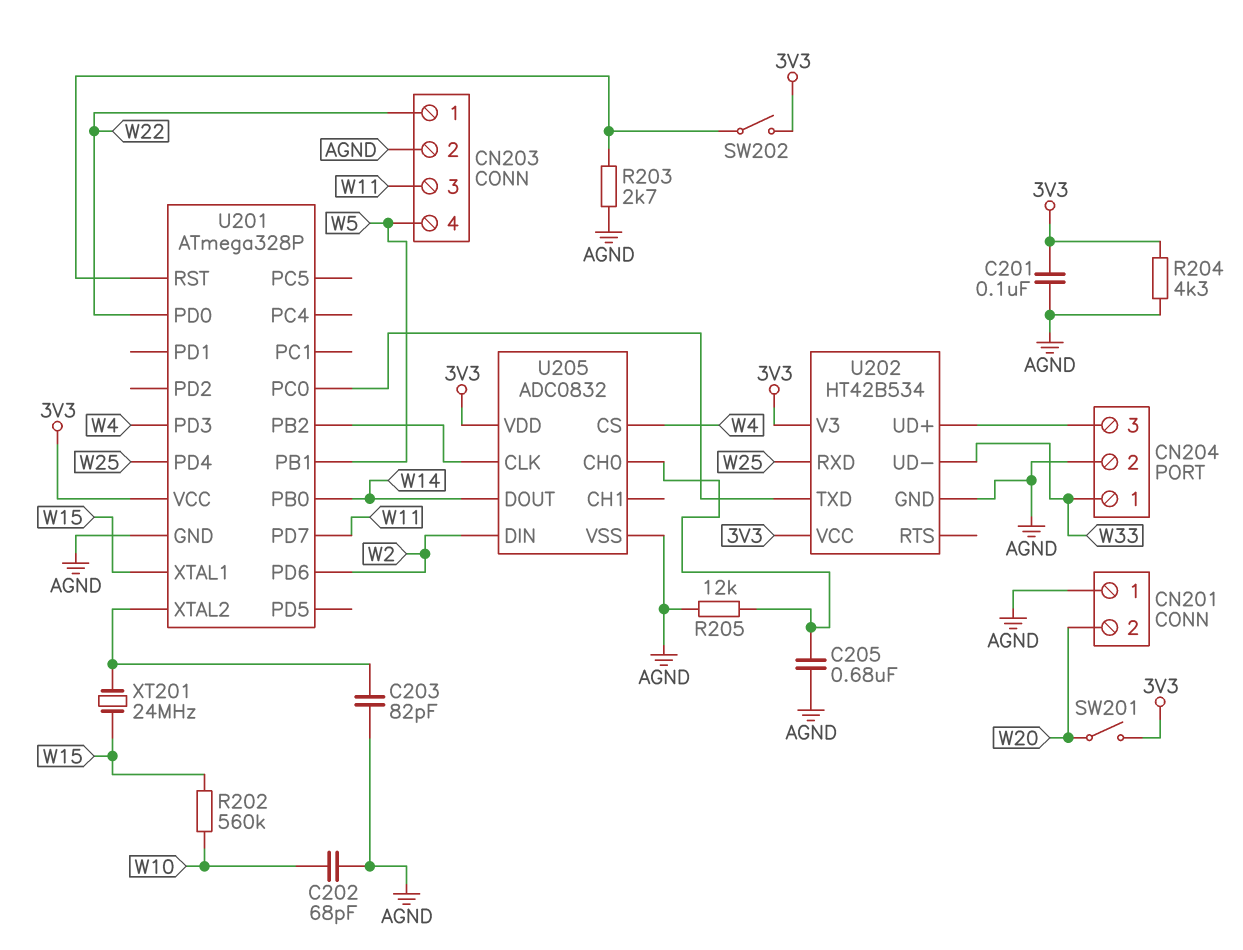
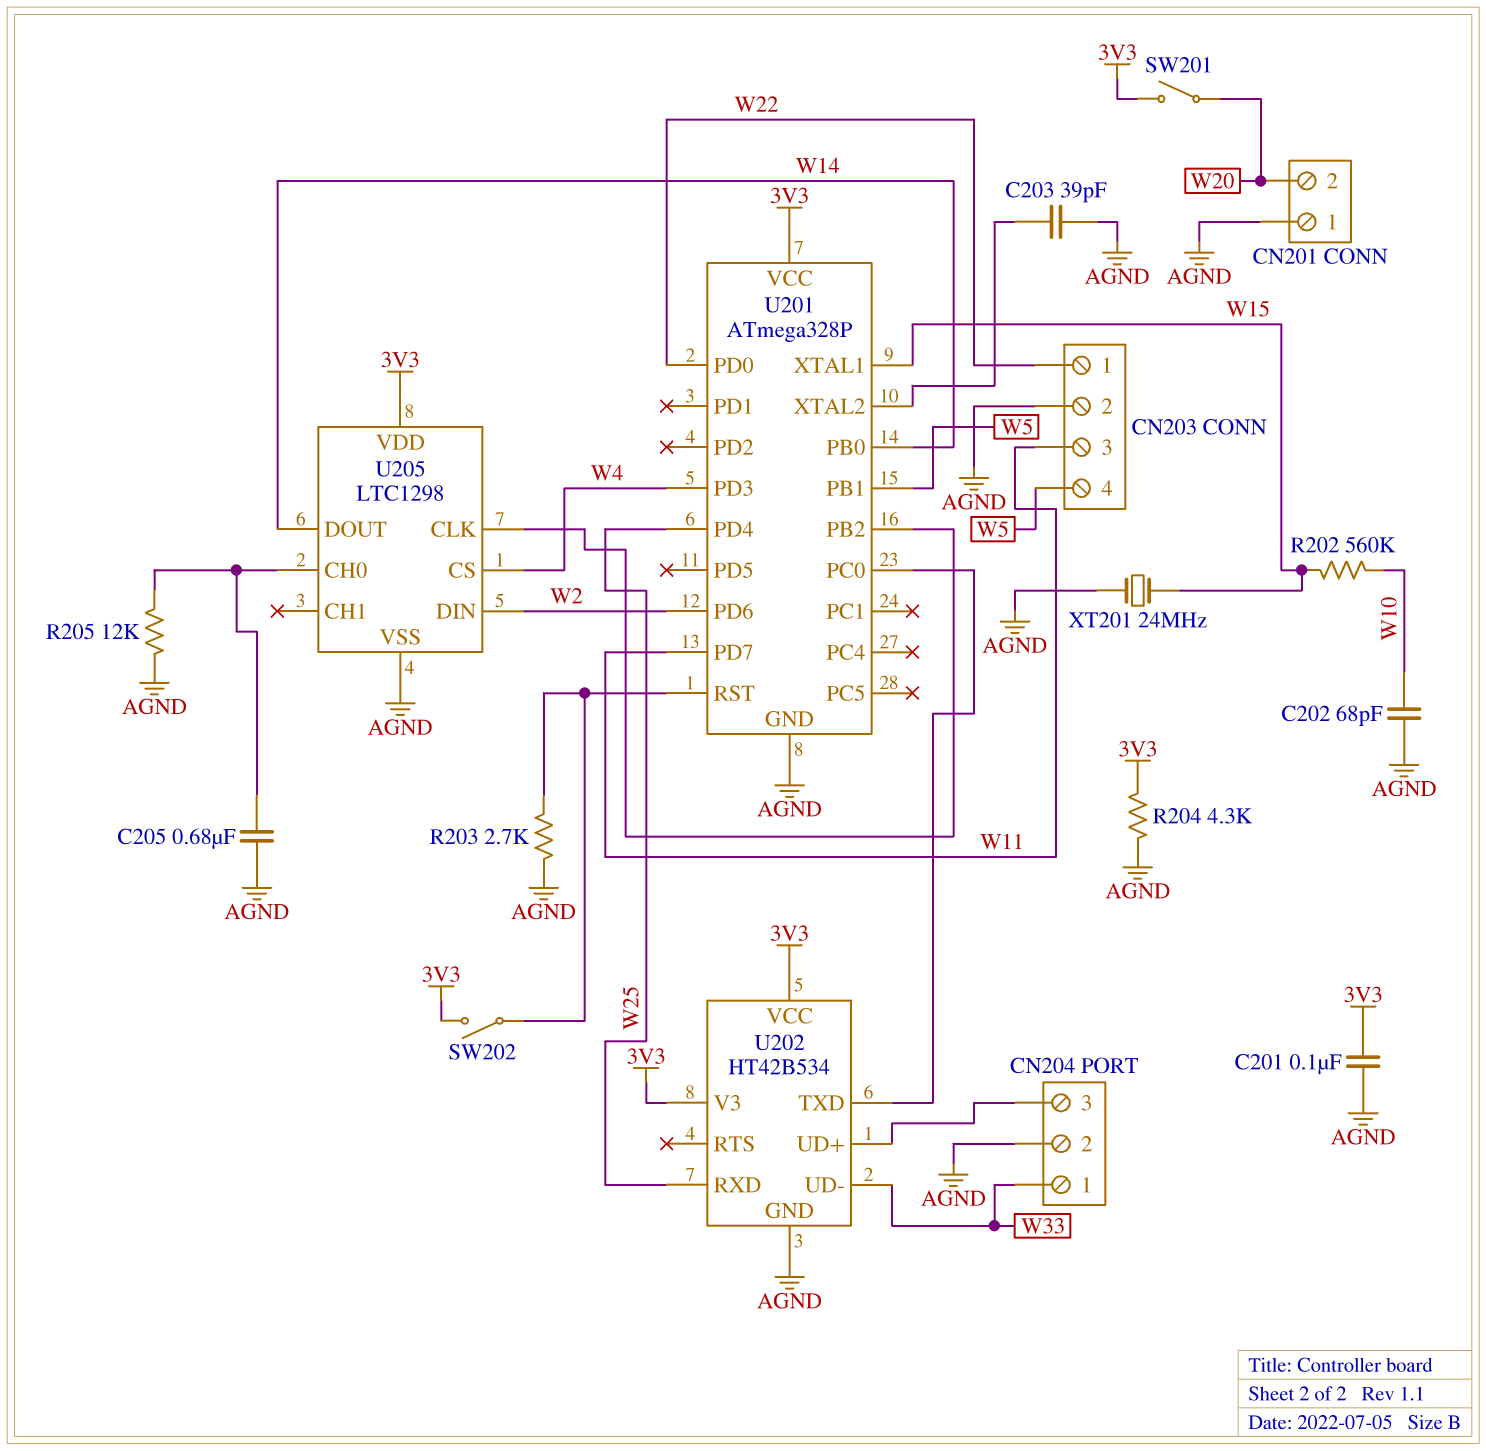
C203: 82pF (AGND, U201/XTAL2) -> 39pF (AGND, U201/XTAL2)
U205: ADC0832 -> LTC1298
XT201: 24MHz (U201/XTAL2, W15) -> 24MHz (AGND, W15)

